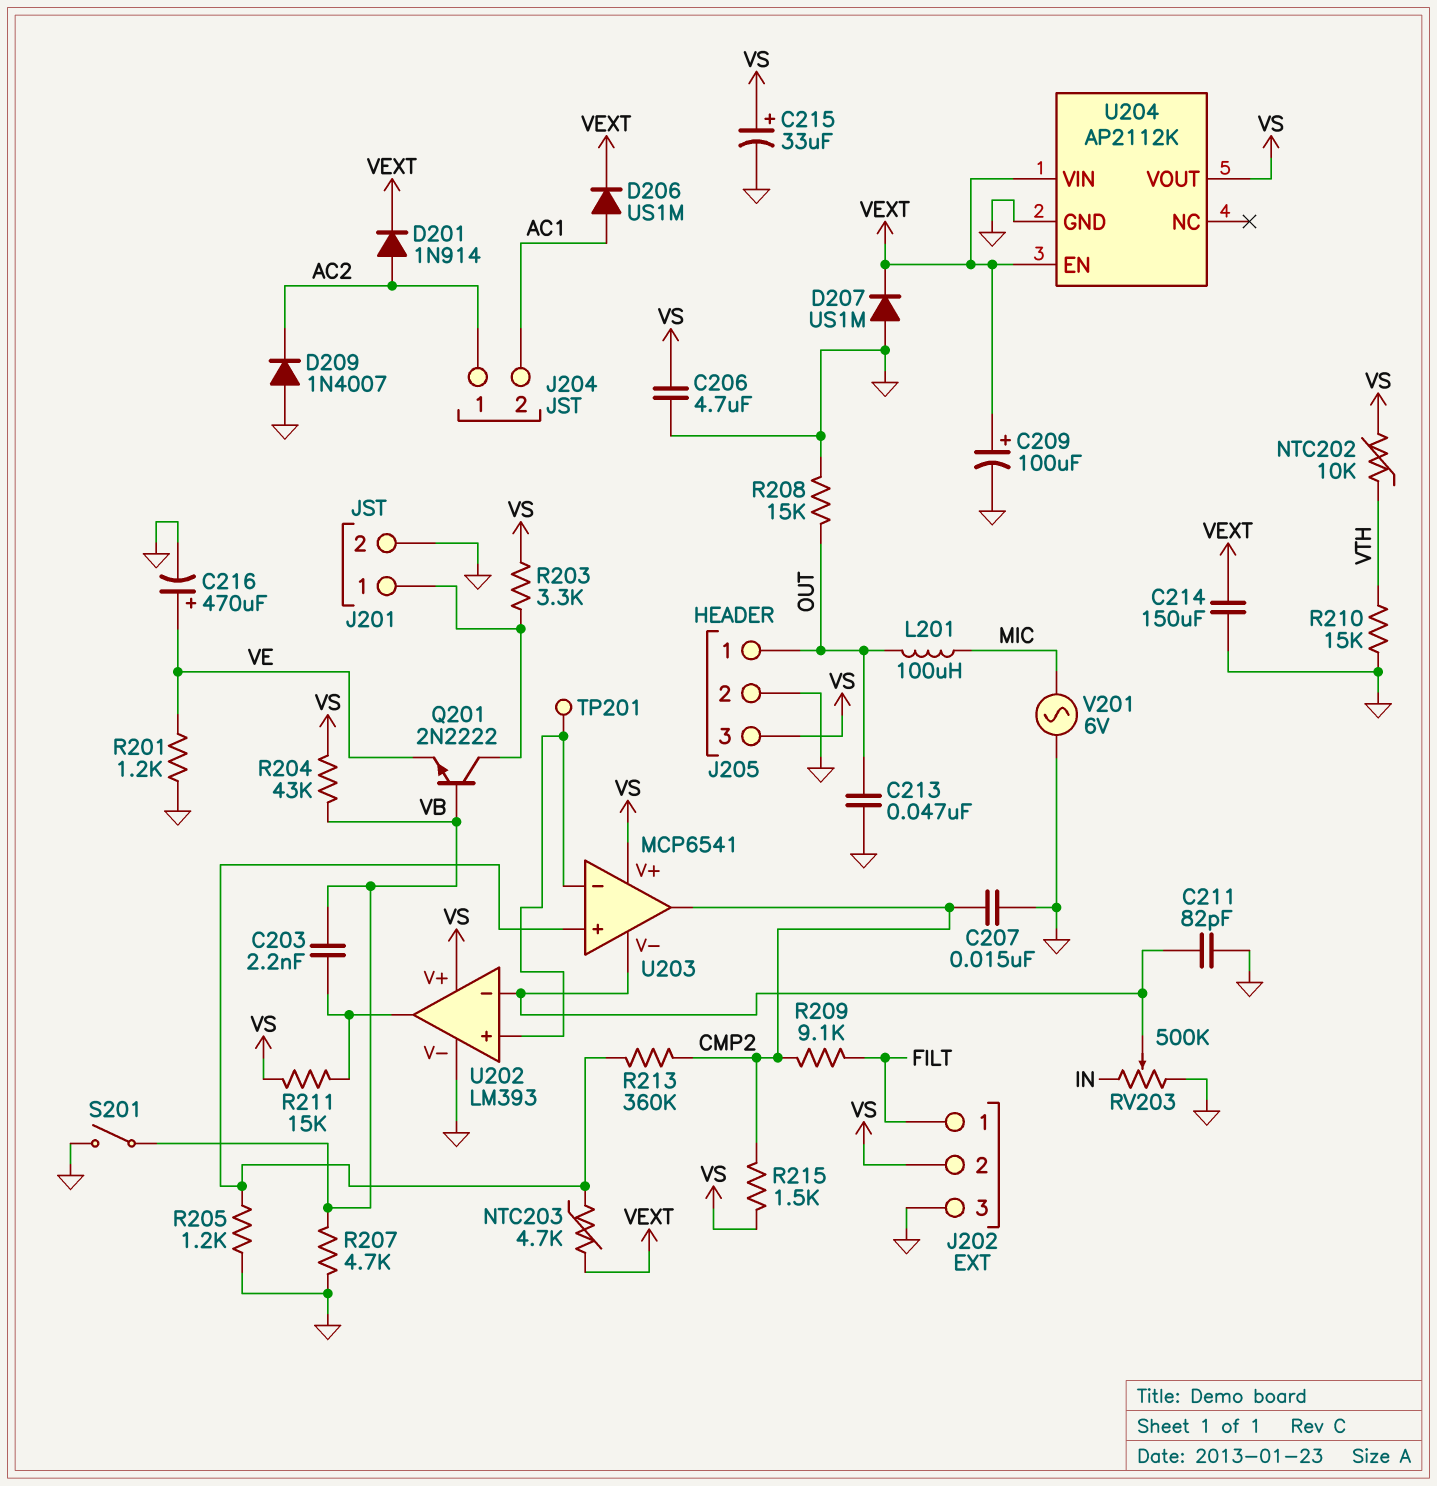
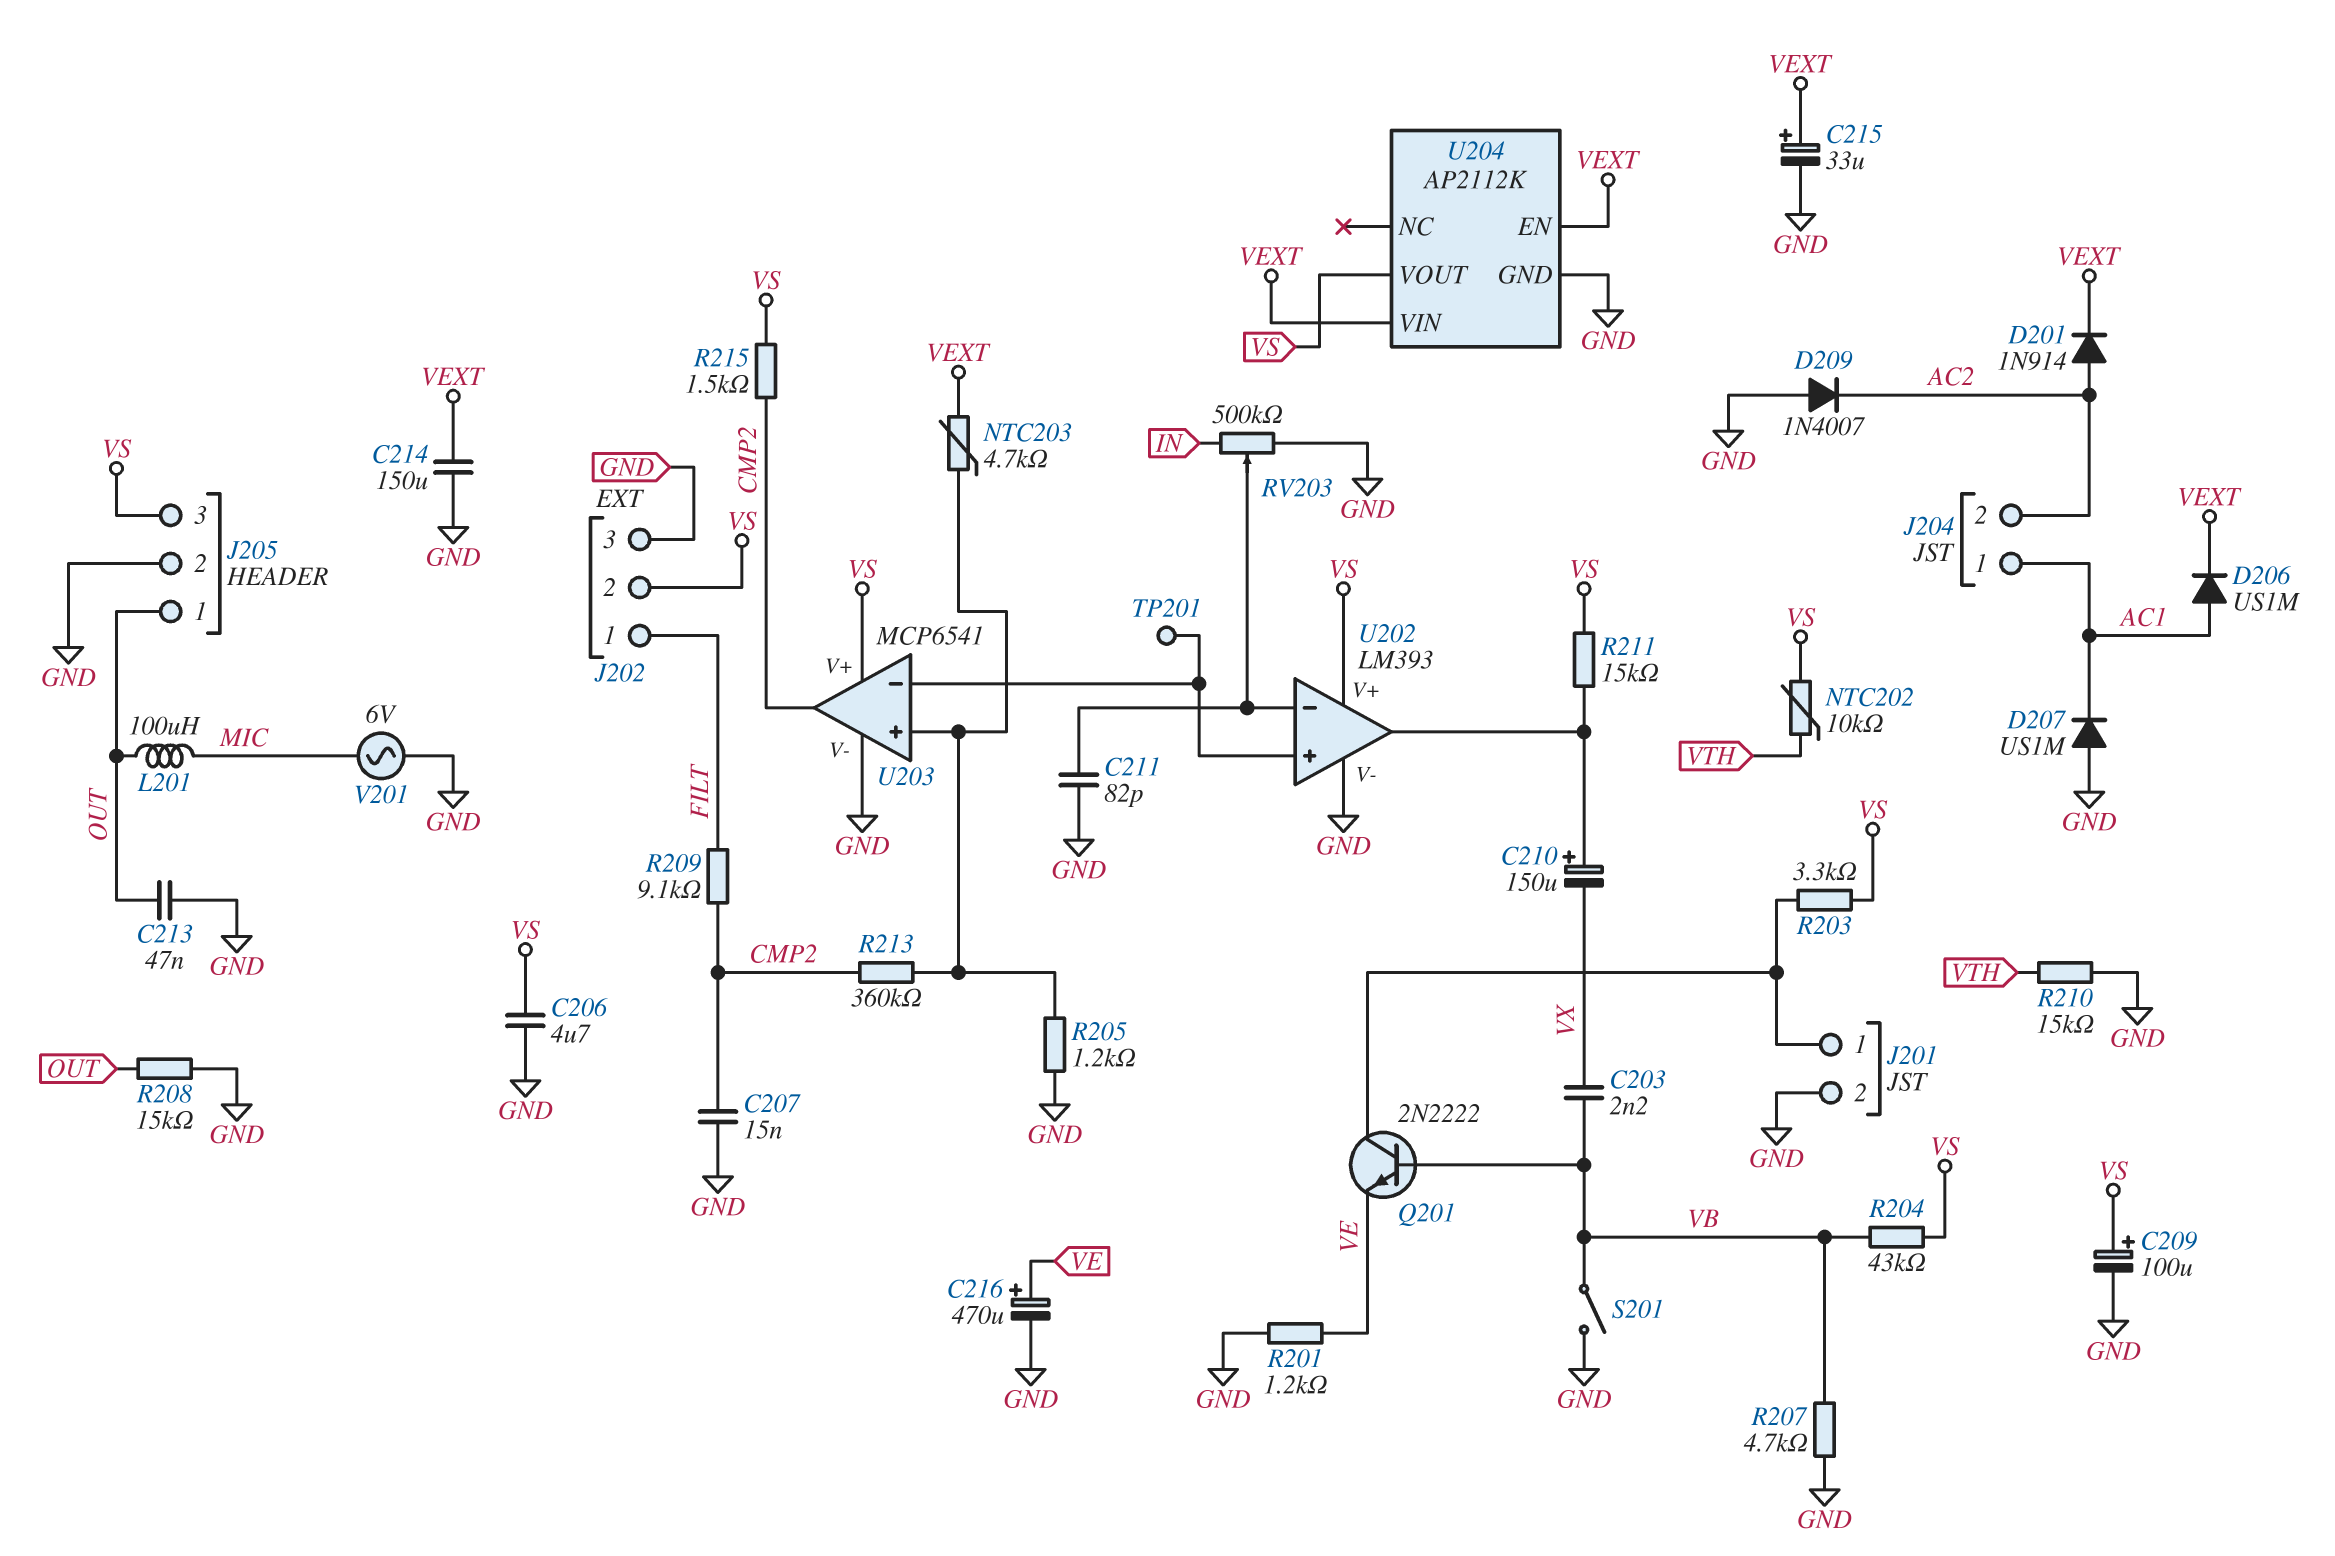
C203: 2.2nF (U202/out, VB) -> 2.2nF (VB, VX)
C209: 100uF (plus VEXT, minus GND) -> 100uF (plus VS, minus GND)
C210: none -> 150uF (plus U202/out, minus VX)
C215: 33uF (plus VS, minus GND) -> 33uF (plus VEXT, minus GND)
D207: diode US1M (A GND, K VEXT) -> diode US1M (A GND, K AC1)
J204 pin 1: AC2 -> AC1
J204 pin 2: AC1 -> AC2
U203 pin V-: U202/in- -> GND

